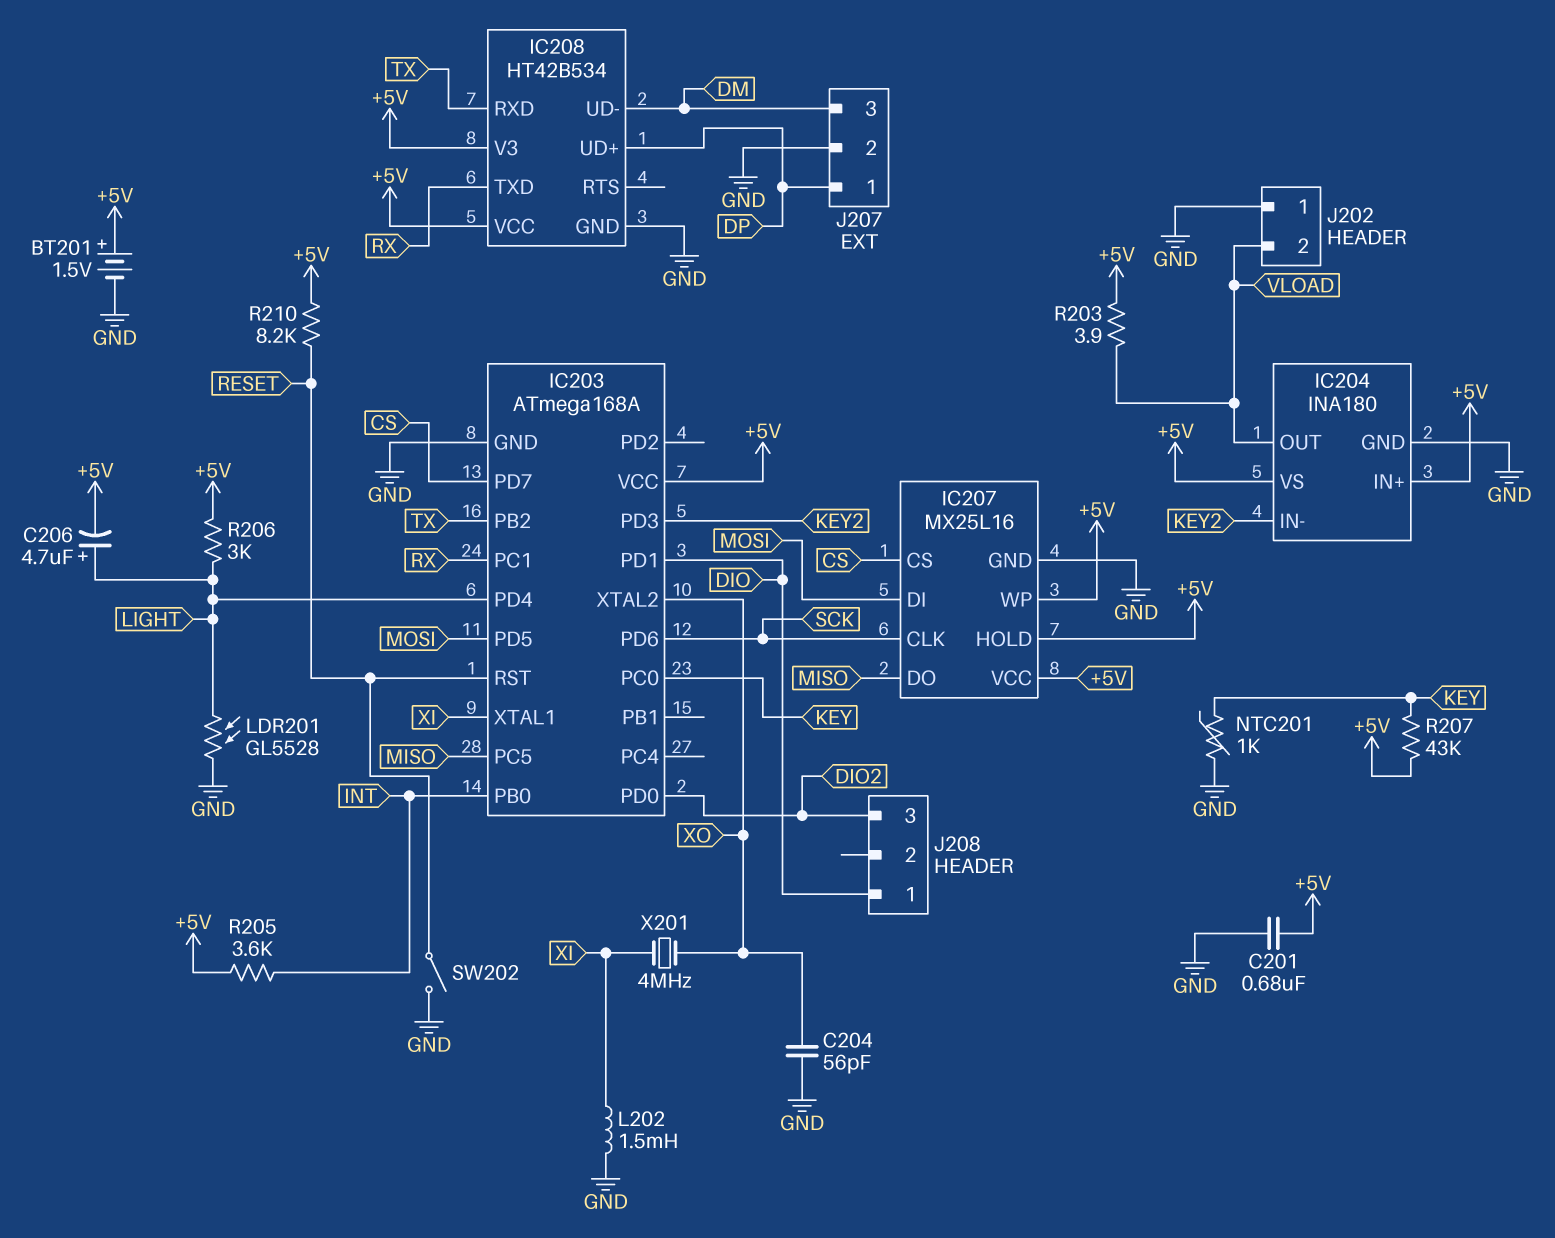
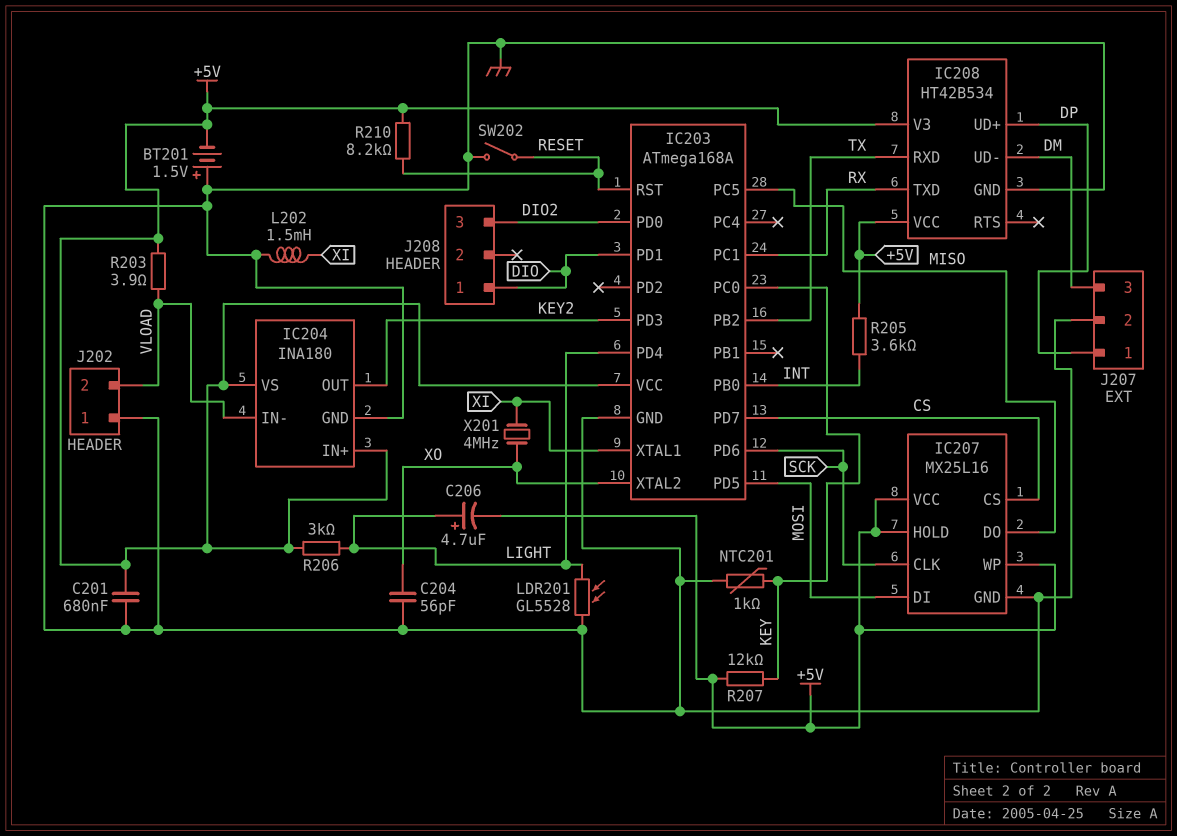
BT201: 1.5V (plus +5V, minus GND) -> 1.5V (plus GND, minus +5V)
IC204 pin IN-: KEY2 -> VLOAD
IC204 pin OUT: VLOAD -> KEY2
R207: 43k (+5V, KEY) -> 12k (+5V, KEY)

